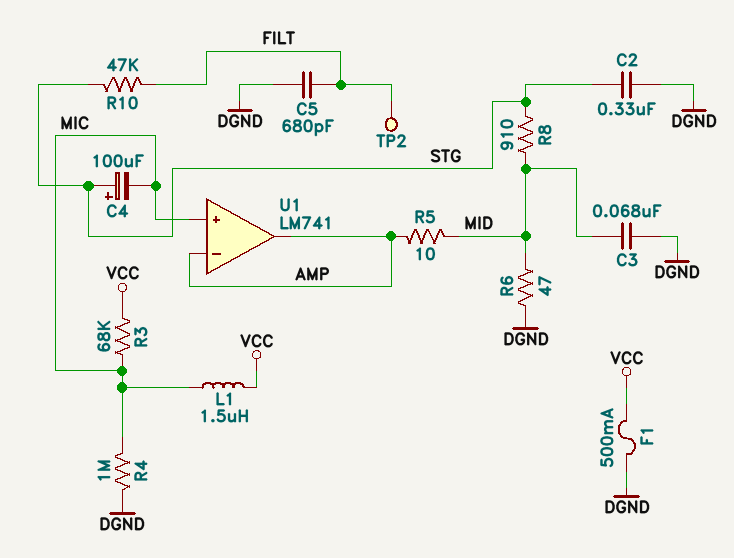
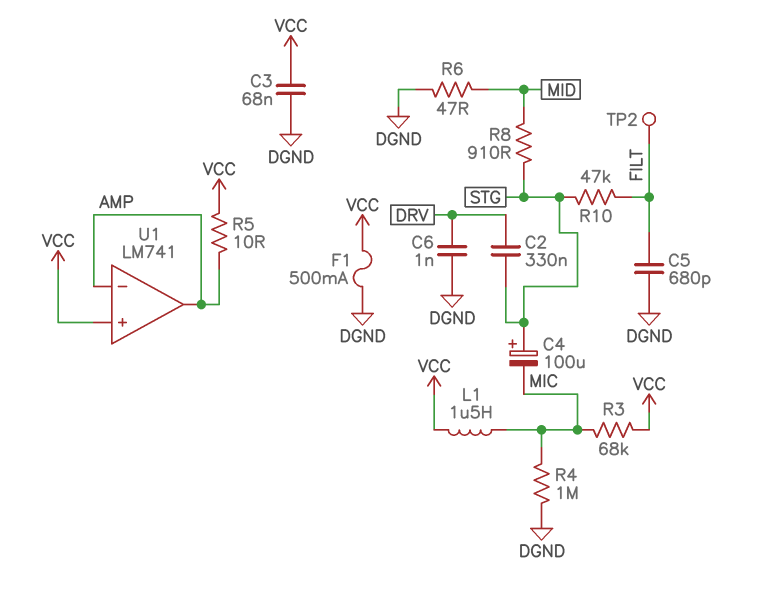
C2: 330nF (DGND, STG) -> 330nF (DRV, STG)
C3: 68nF (DGND, MID) -> 68nF (DGND, VCC)
C6: none -> 1nF (DGND, DRV)
R5: 10 (AMP, MID) -> 10 (AMP, VCC)
U1 pin in+: MIC -> VCC

